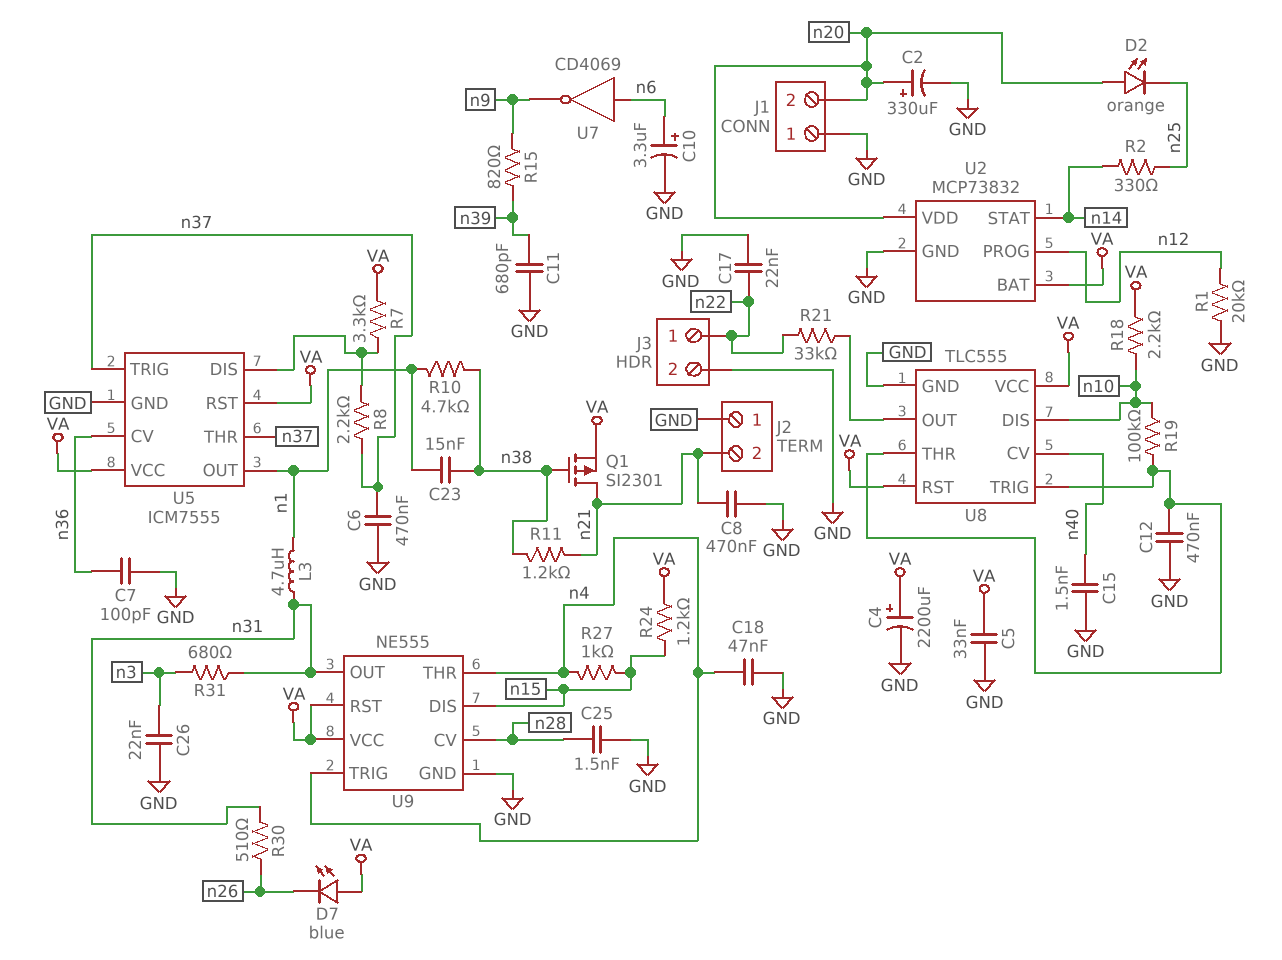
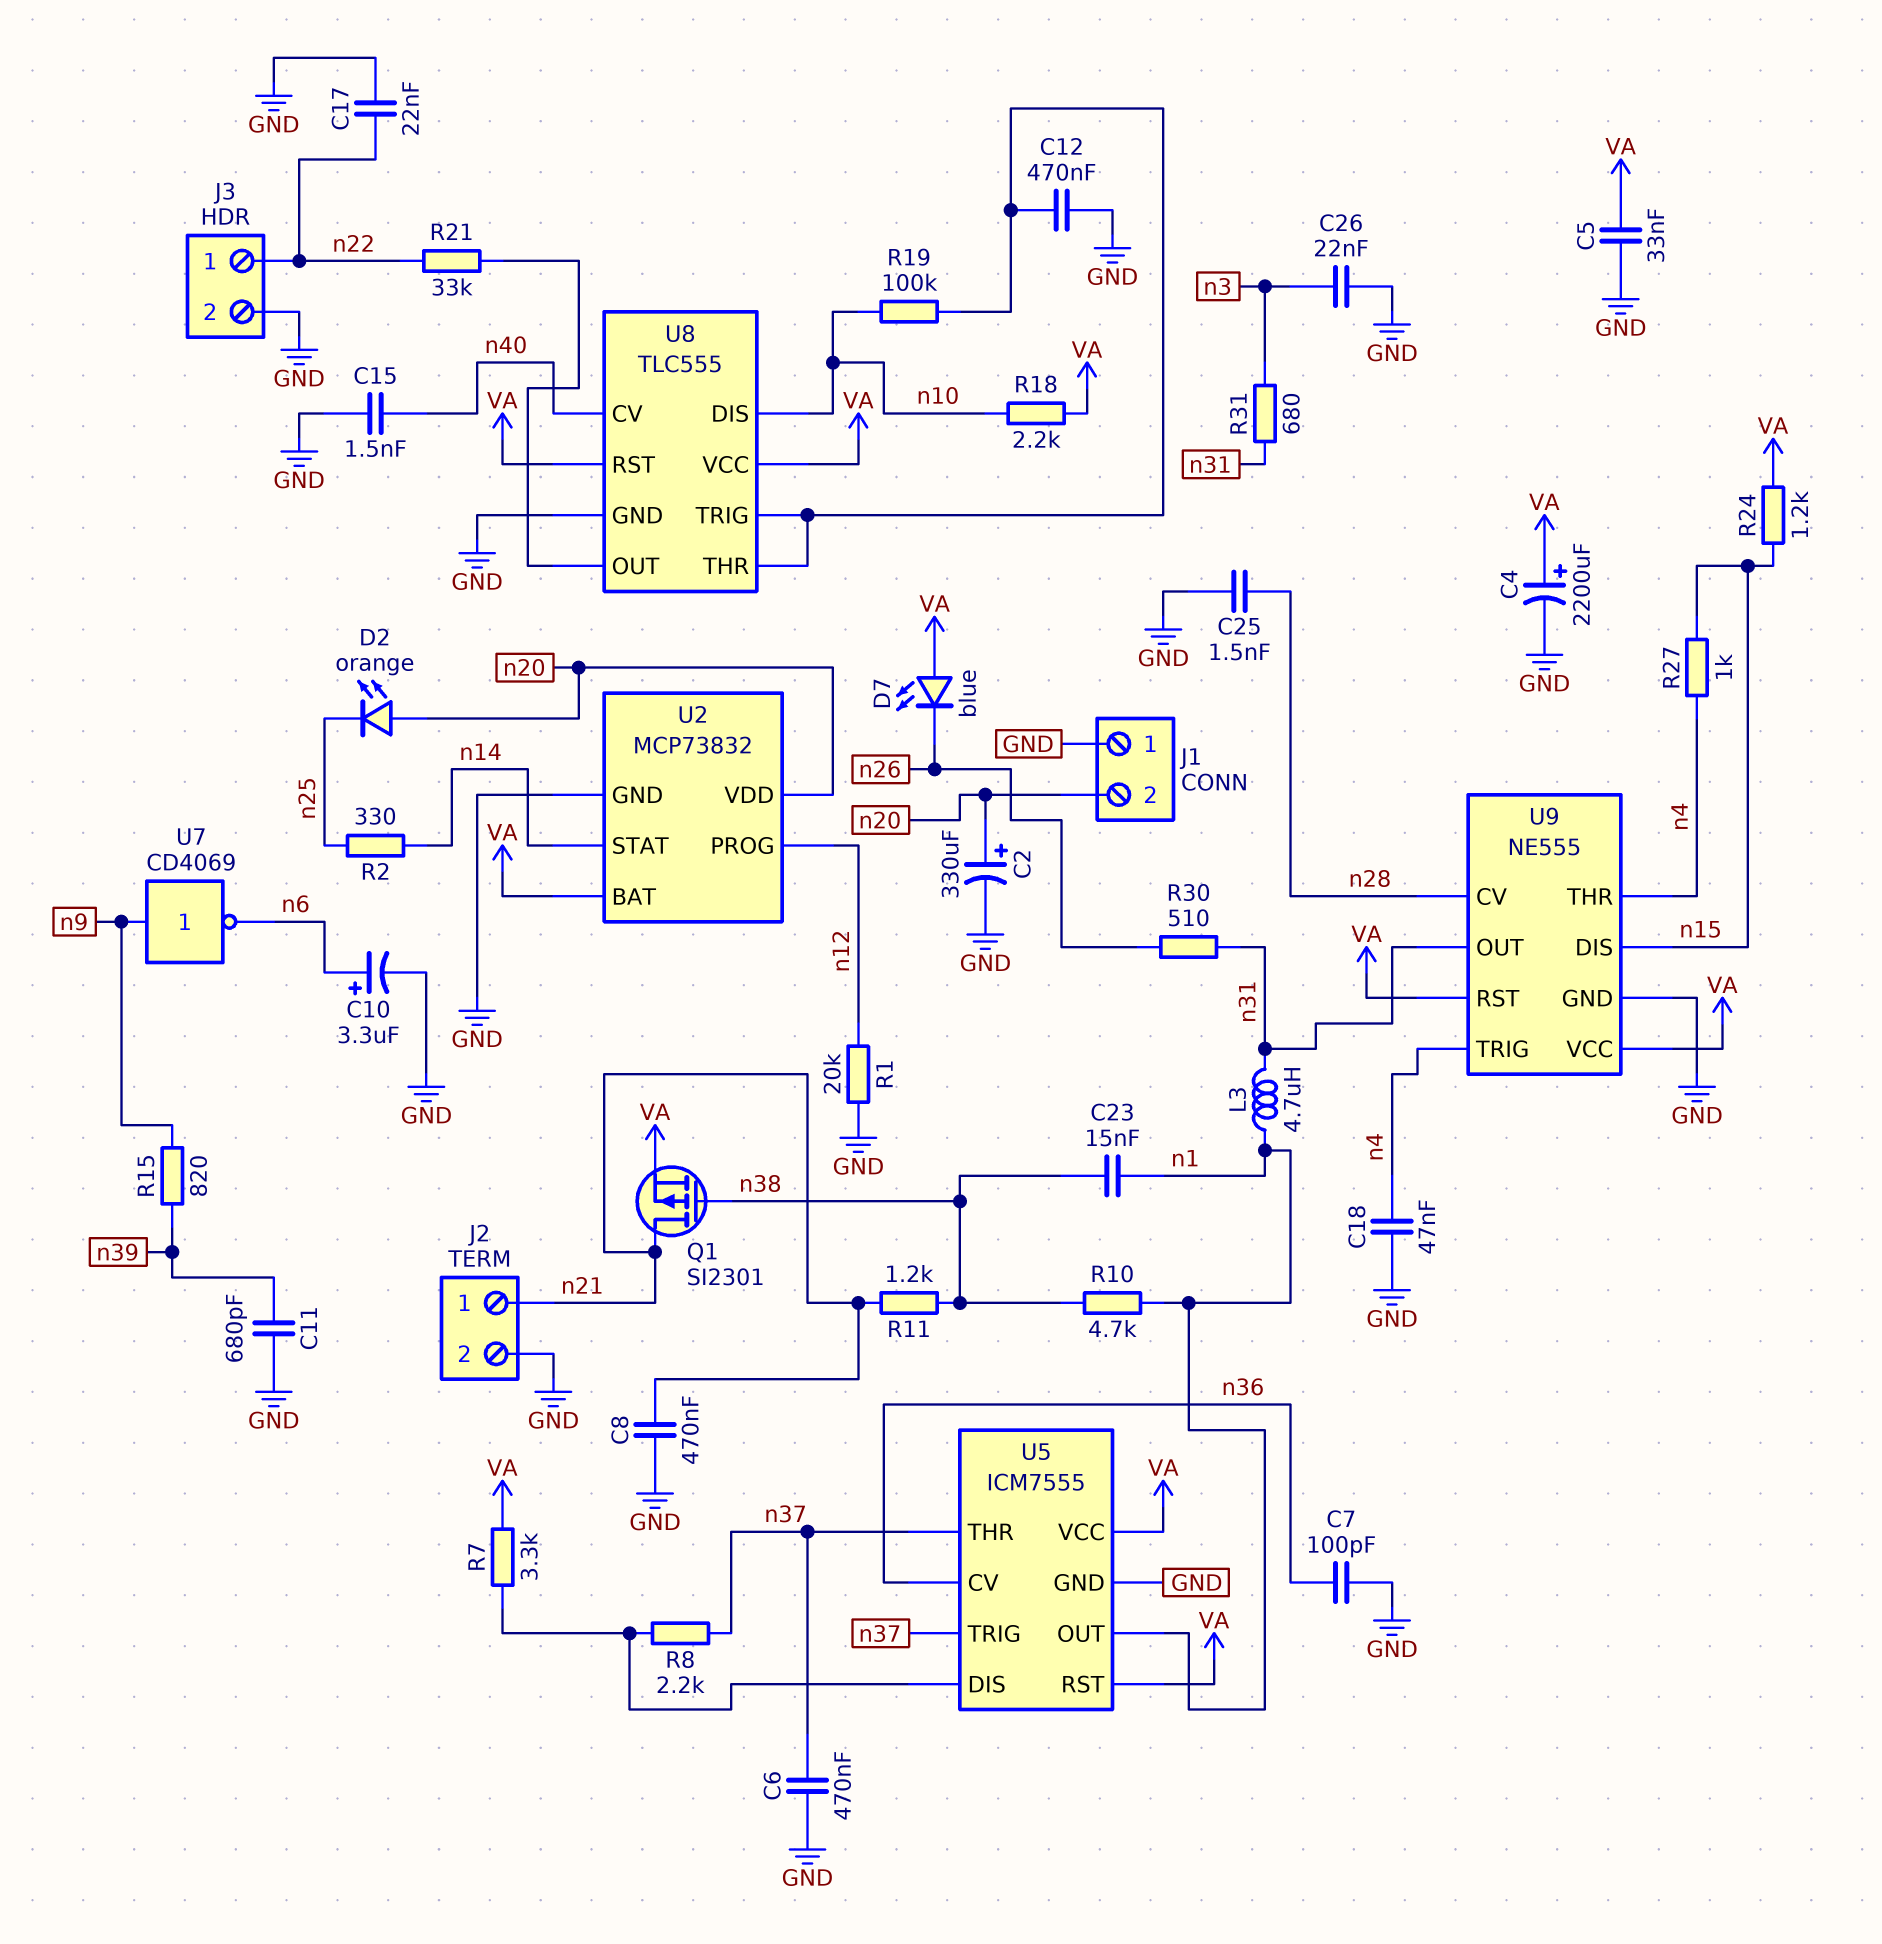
J2 pin 1: GND -> n21
J2 pin 2: n21 -> GND
U7: NOT CD4069 (in n6, out n9) -> NOT CD4069 (in n9, out n6)

